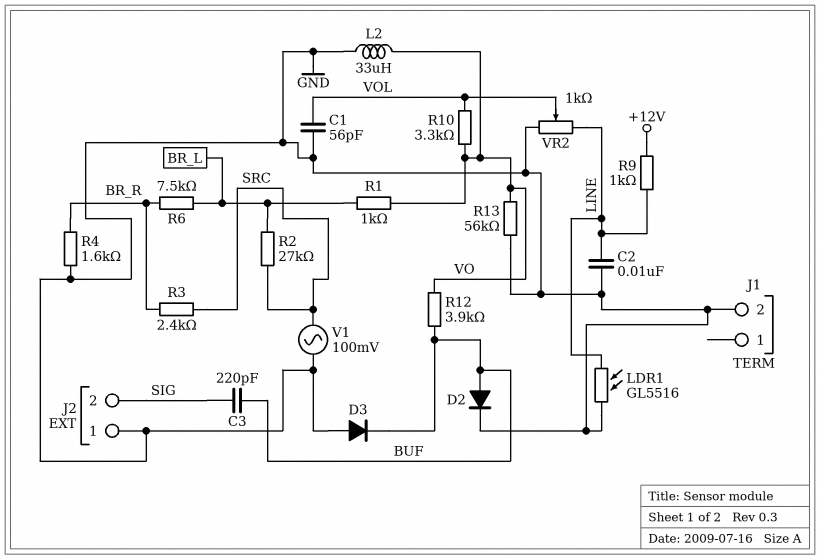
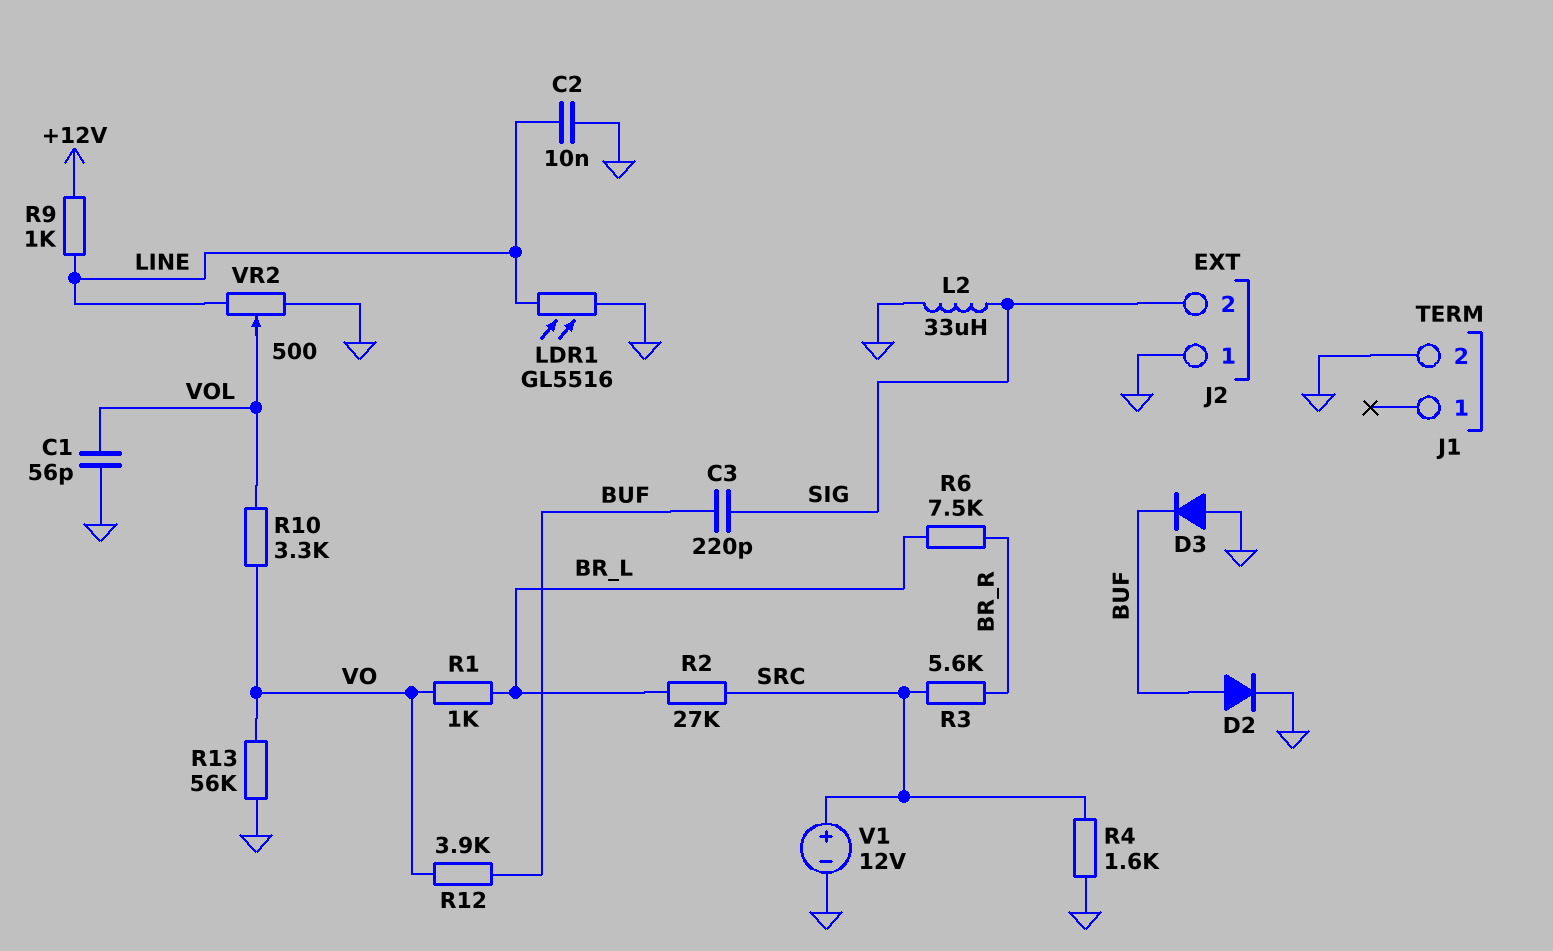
L2: 33uH (GND, VO) -> 33uH (GND, SIG)
R3: 2.4k (BR_R, SRC) -> 5.6k (BR_R, SRC)
R4: 1.6k (BR_R, GND) -> 1.6k (GND, SRC)
V1: AC 100mV (GND, SRC) -> 12V (plus SRC, minus GND)
VR2: 1k (GND, LINE, wiper VOL) -> 500 (GND, LINE, wiper VOL)

